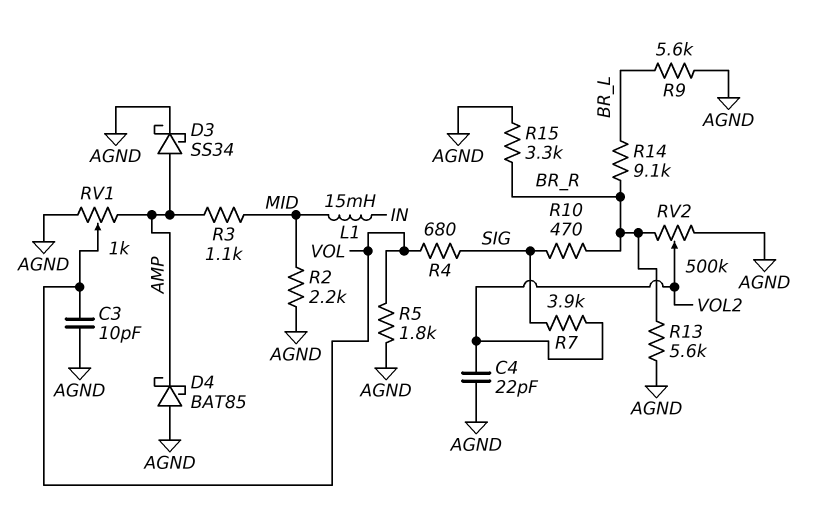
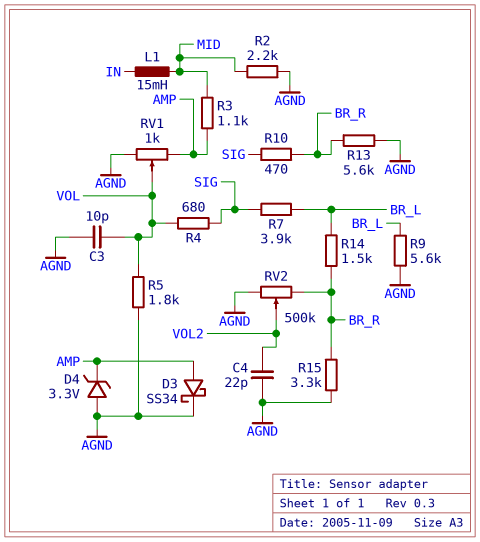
D4: schottky BAT85 (A AGND, K AMP) -> zener 3.3V (A AGND, K AMP)
R7: 3.9k (SIG, VOL2) -> 3.9k (BR_L, SIG)
R14: 9.1k (BR_L, BR_R) -> 1.5k (BR_L, BR_R)

